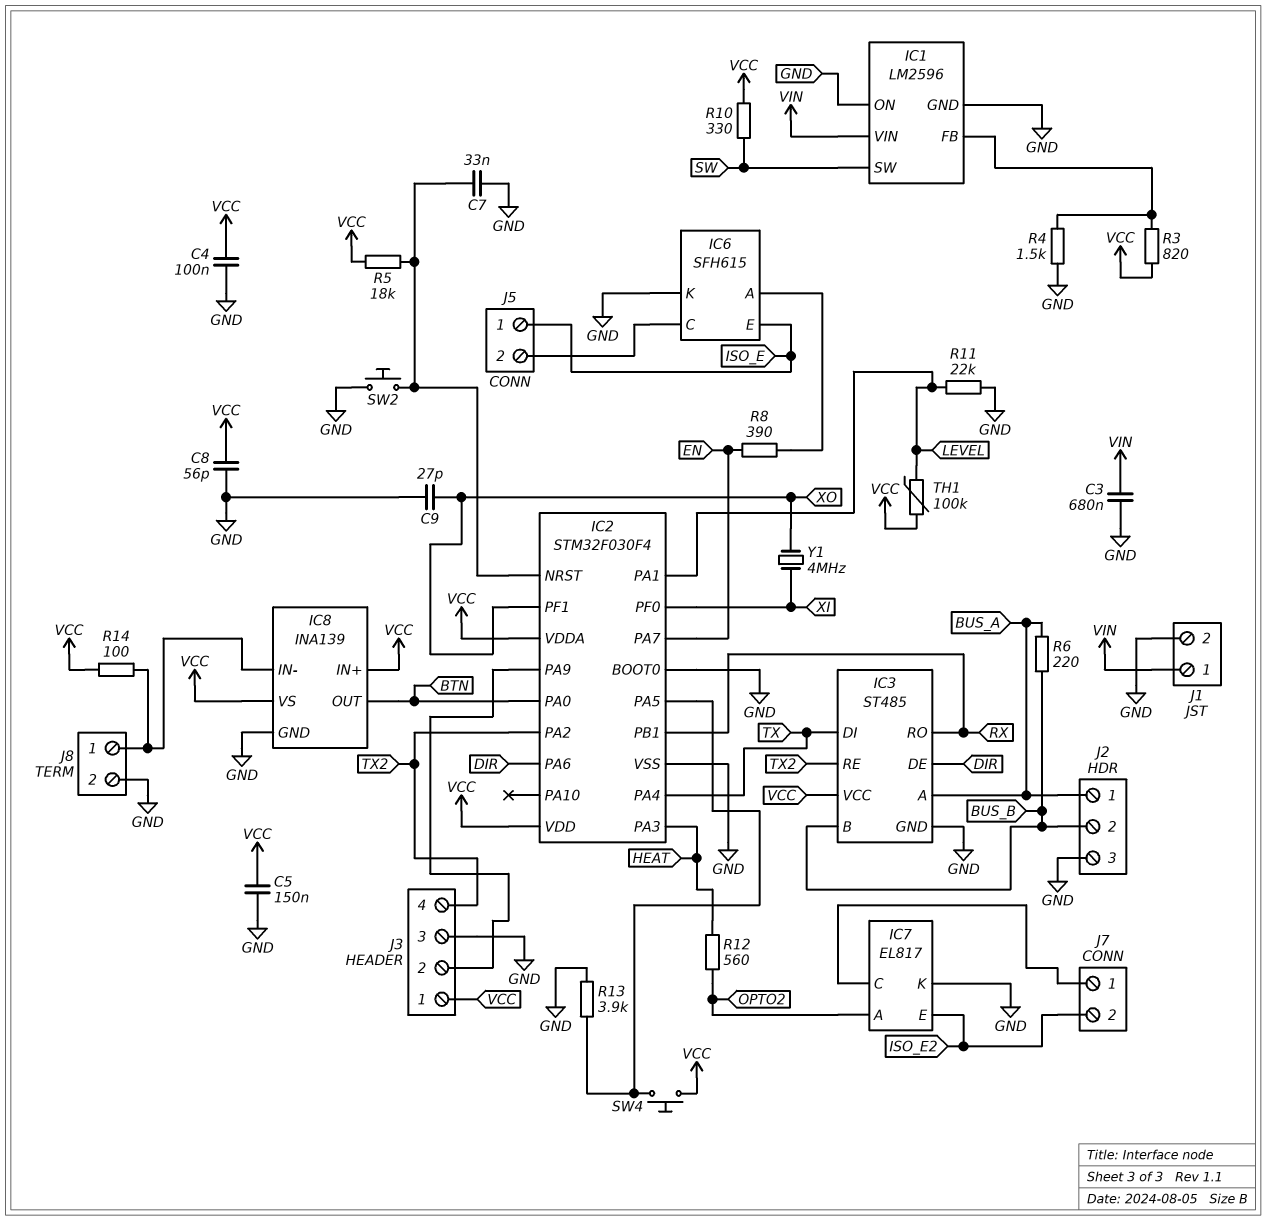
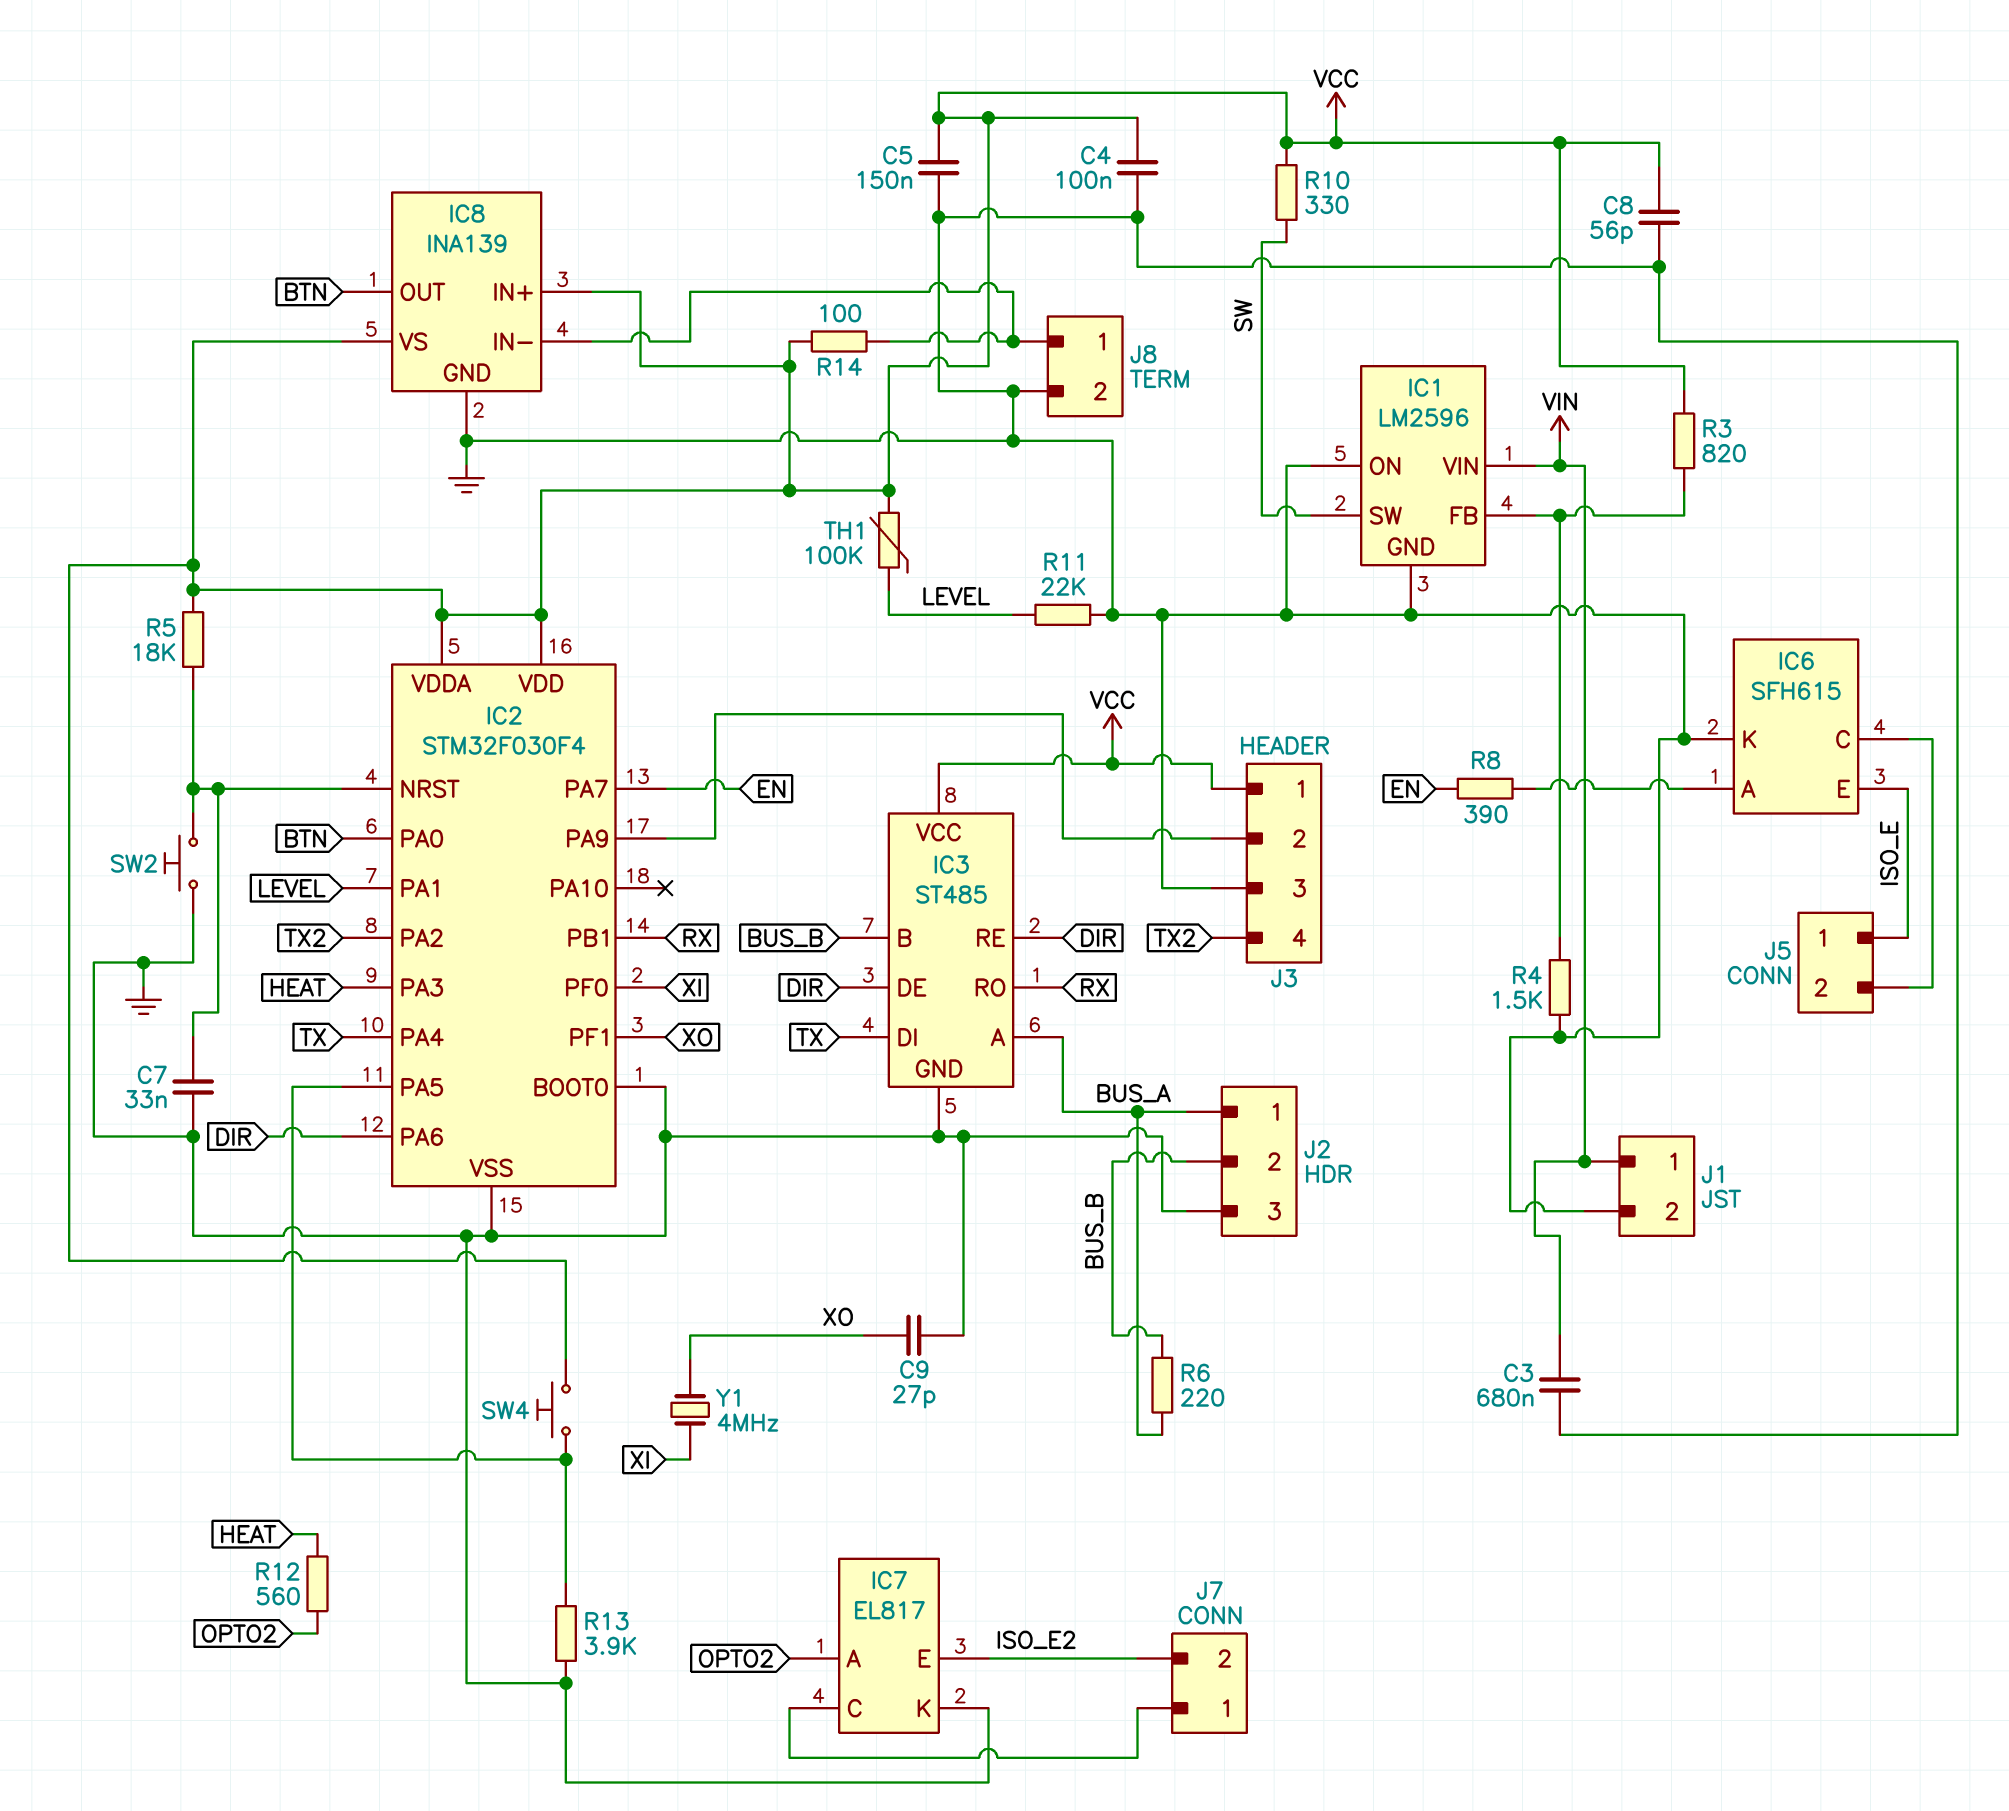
IC3 pin RE: TX2 -> DIR

